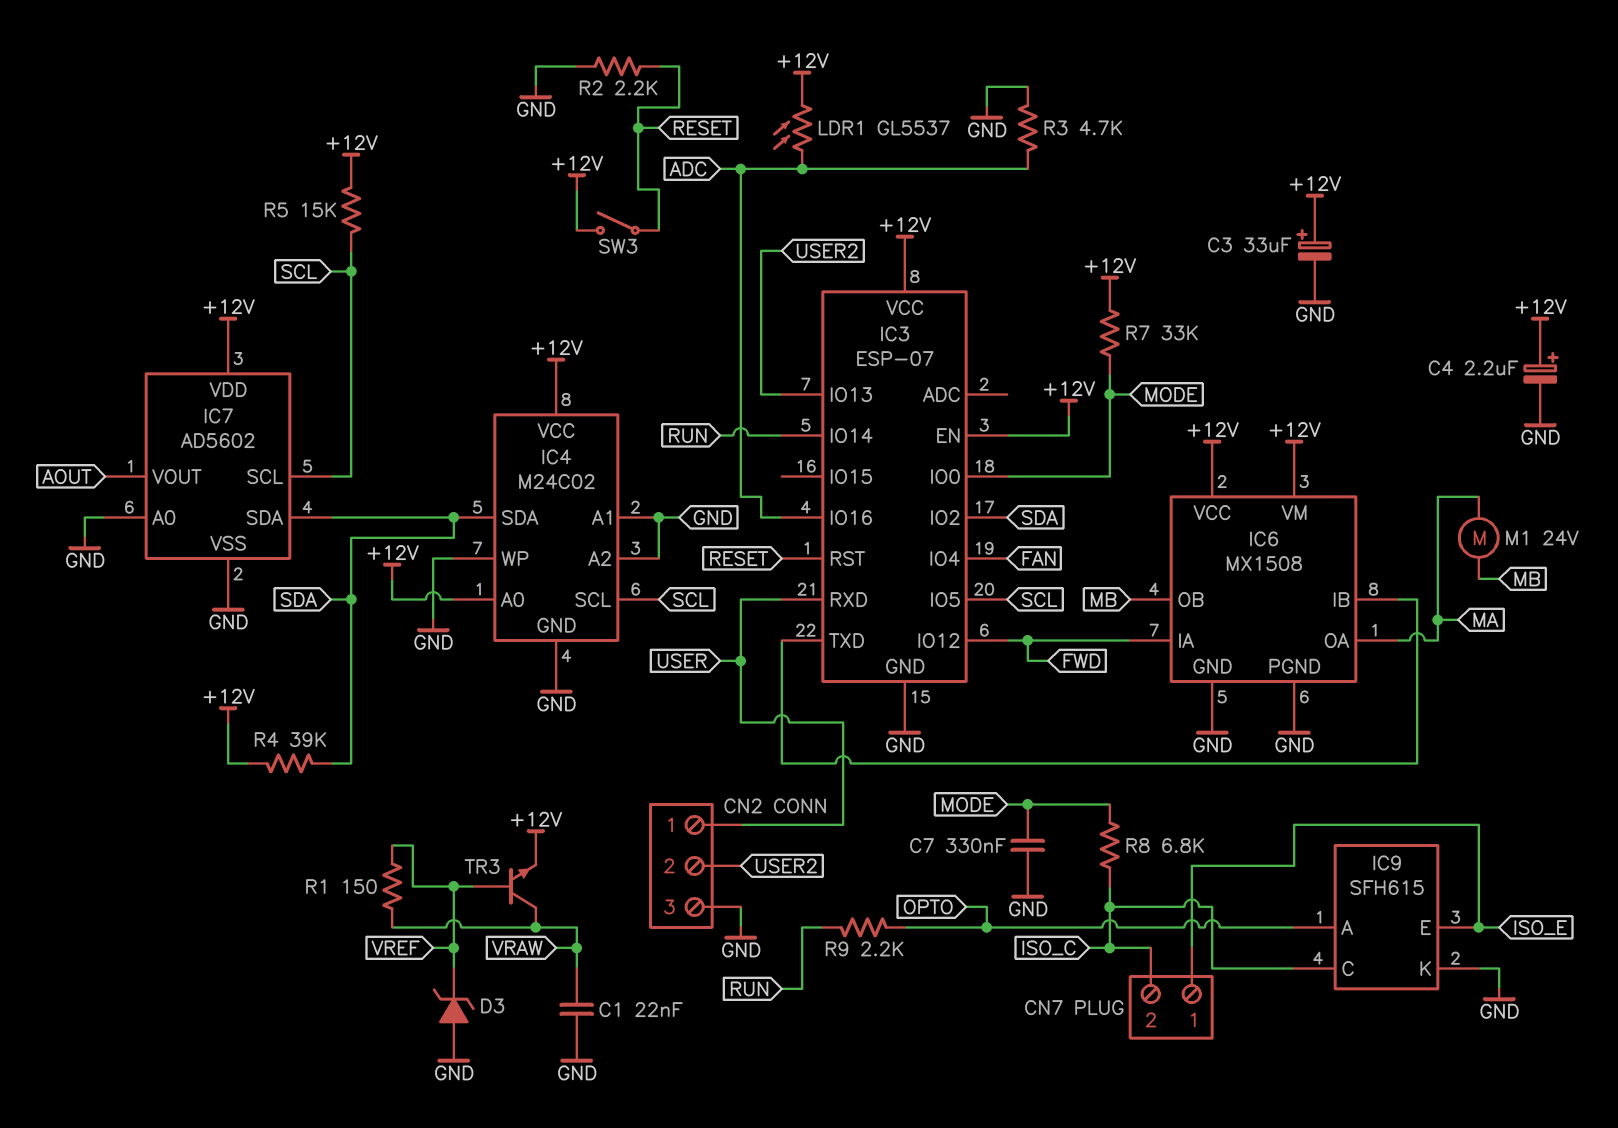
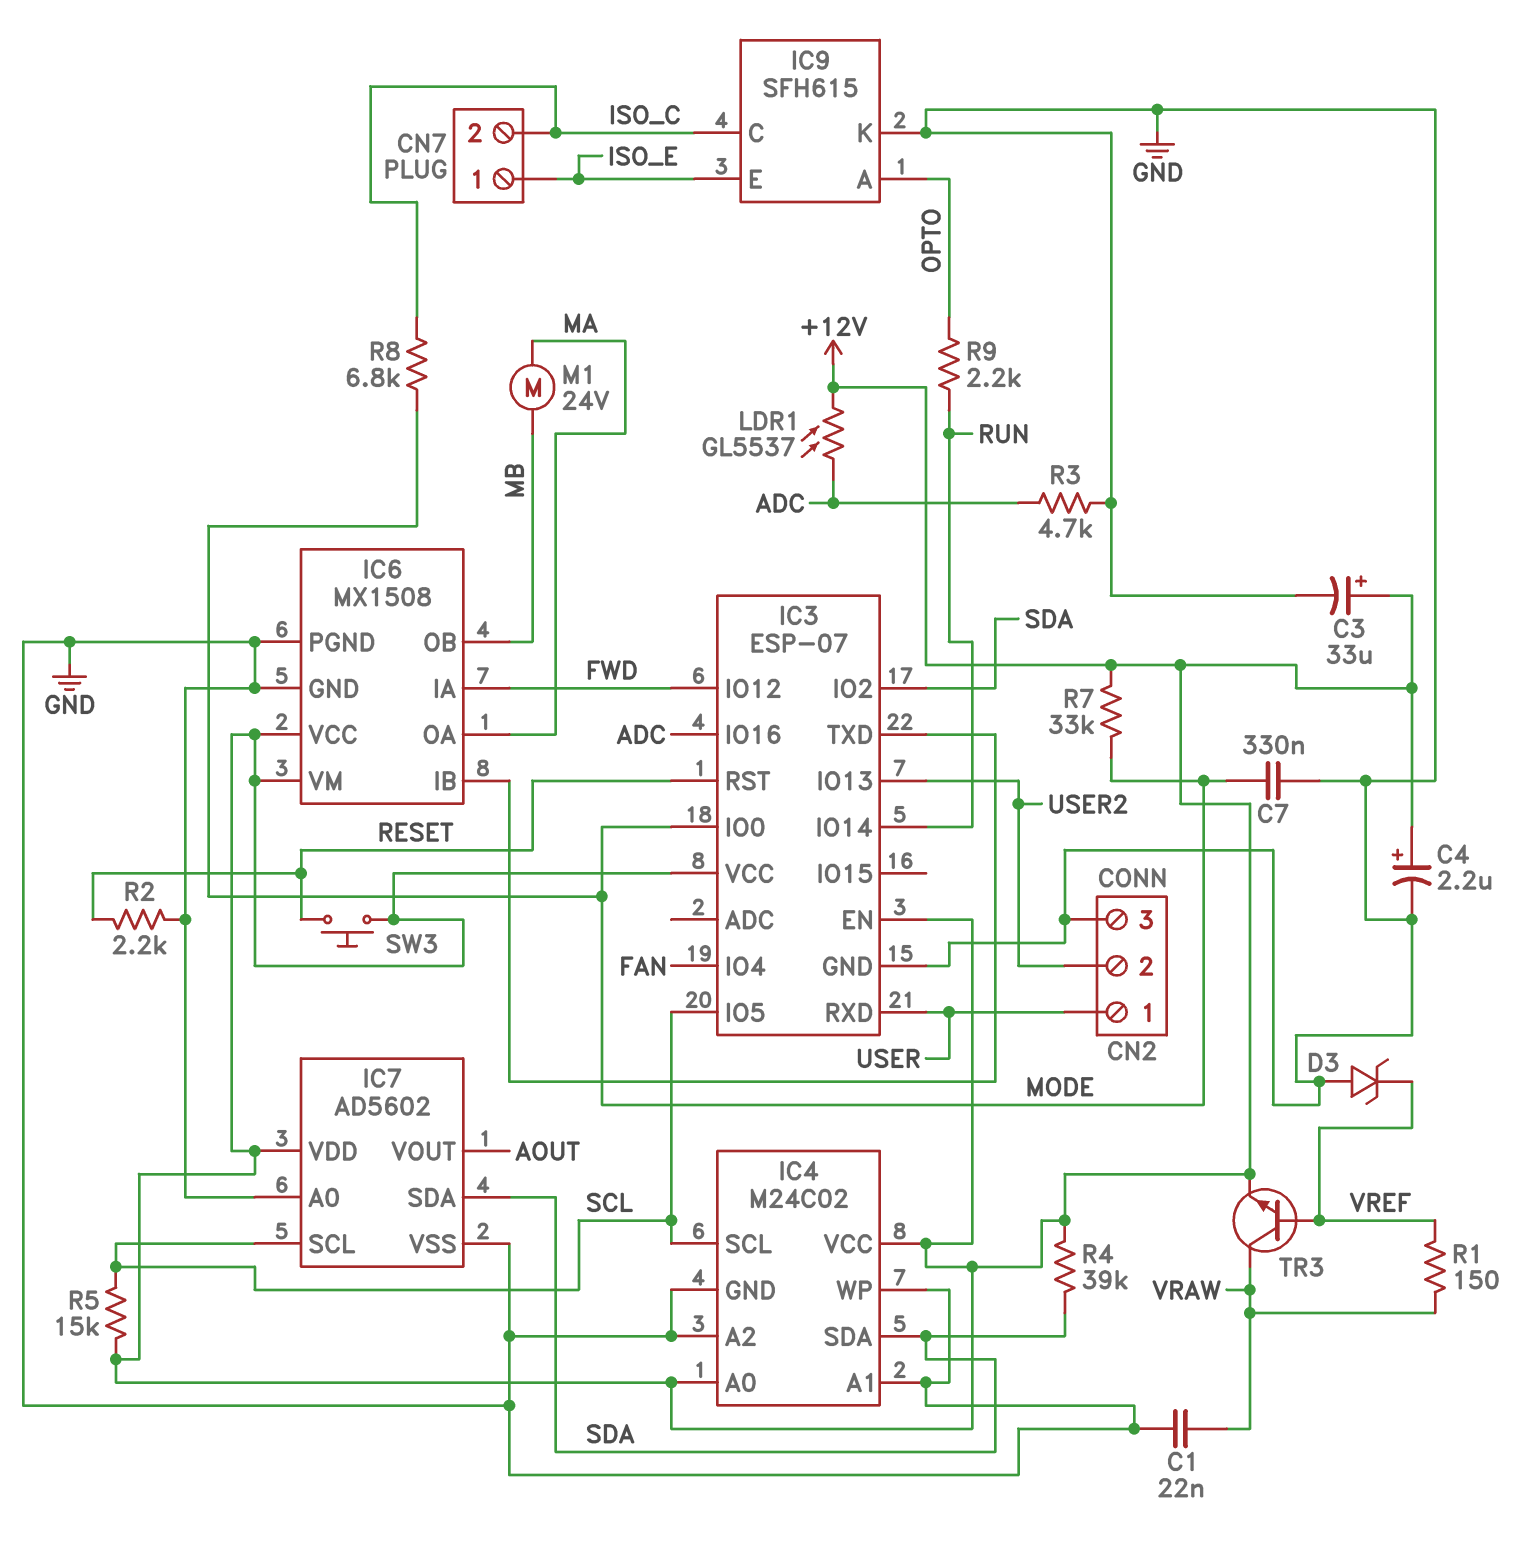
SW3: switch (+12V, RESET) -> button (+12V, RESET)

